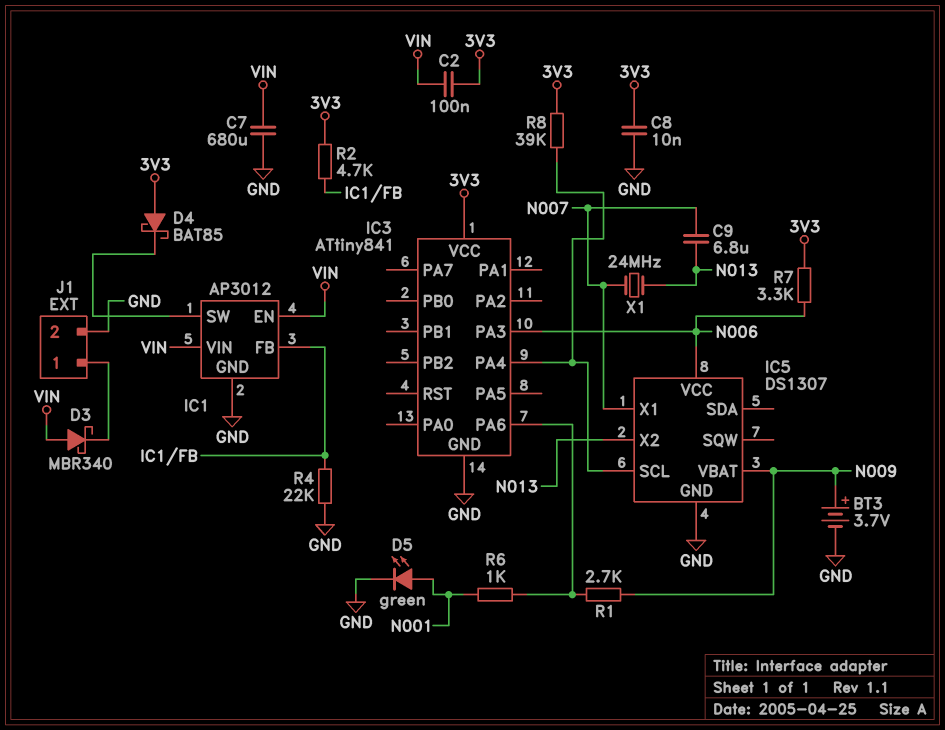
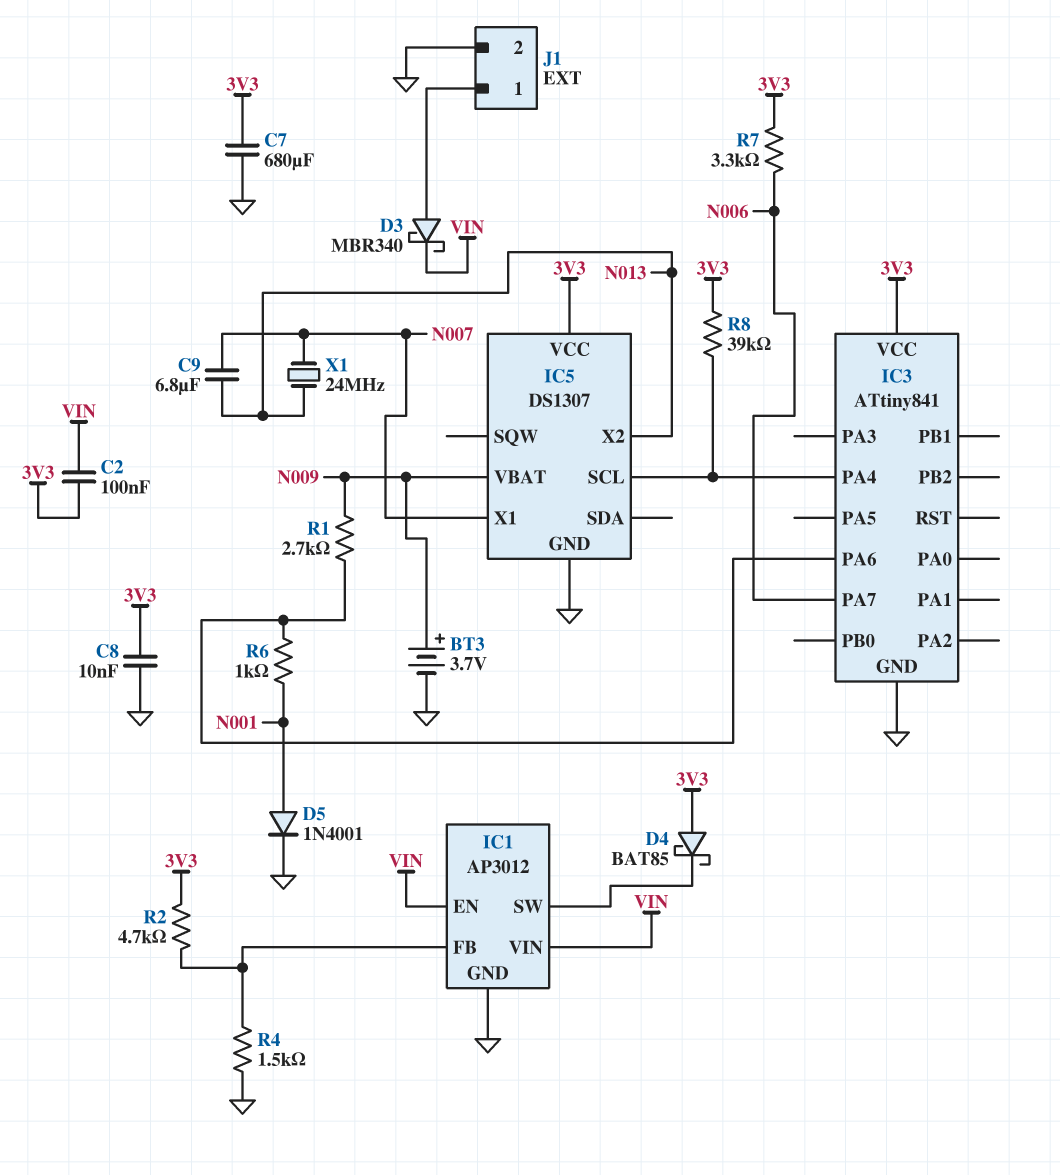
C7: 680uF (GND, VIN) -> 680uF (3V3, GND)
D3: schottky MBR340 (A VIN, K J1/1) -> schottky MBR340 (A J1/1, K VIN)
D5: LED green (A N001, K GND) -> diode 1N4001 (A N001, K GND)
IC3 pin PA3: N006 -> none
IC3 pin PA7: none -> N006
IC5 pin VCC: N006 -> 3V3
R4: 22k (GND, IC1/FB) -> 1.5k (GND, IC1/FB)

